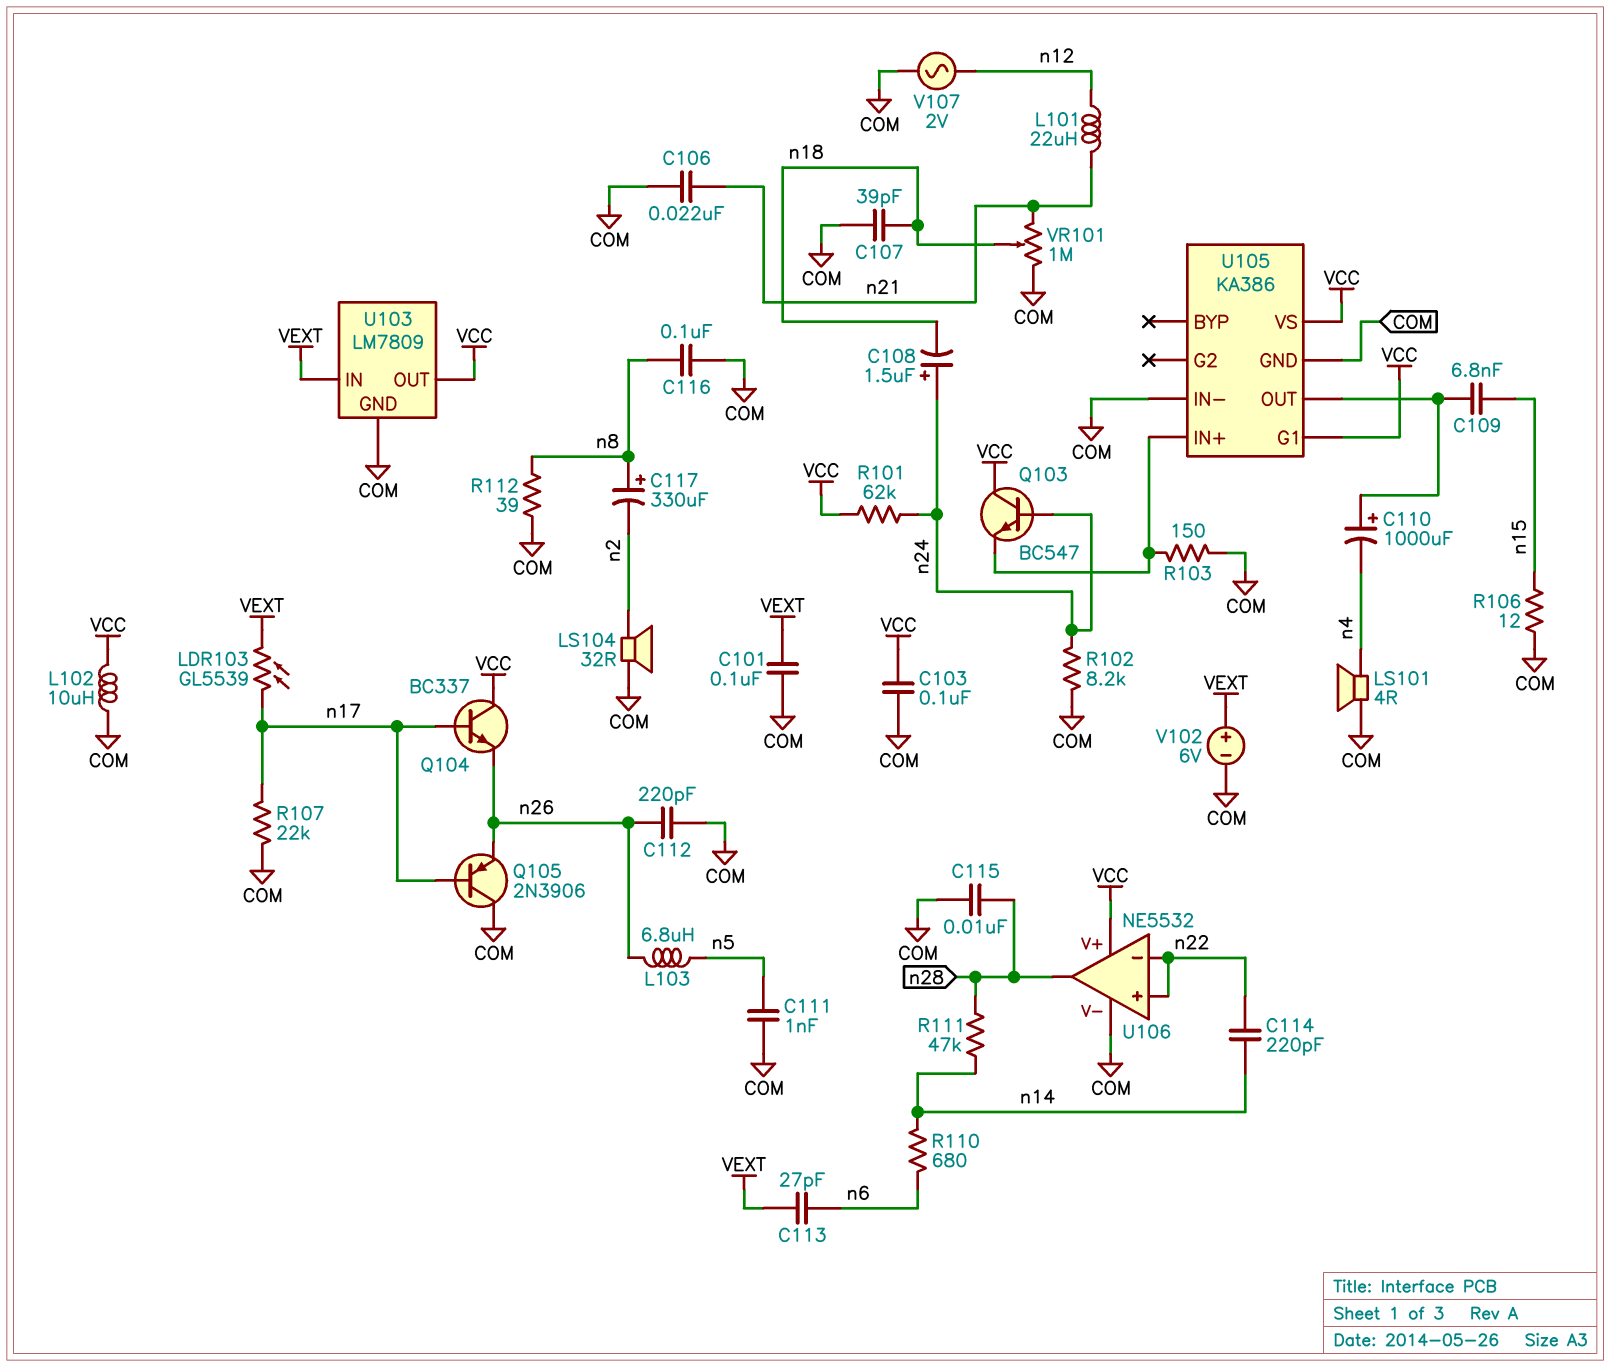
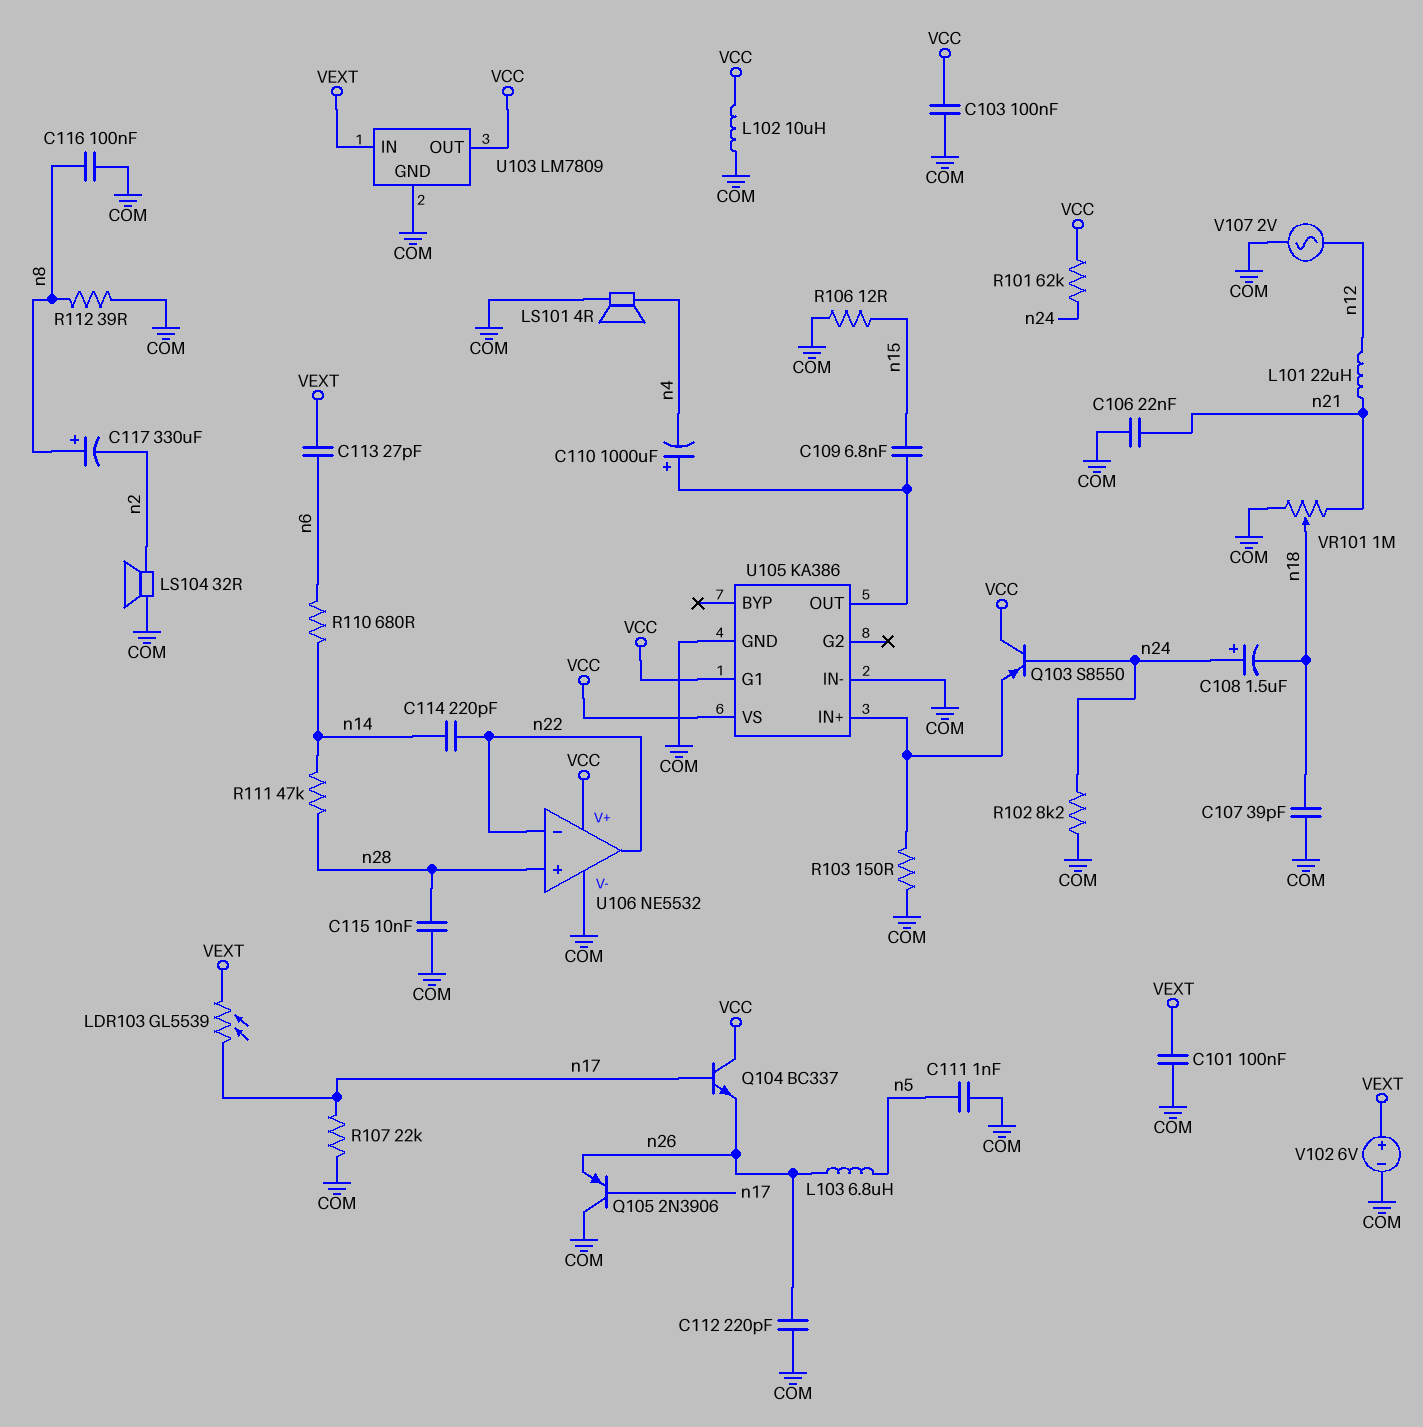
Q103: NPN BC547 (B n24, C VCC, E U105/IN+) -> PNP S8550 (B n24, C VCC, E U105/IN+)
U106 pin in+: n22 -> n28
U106 pin out: n28 -> n22

